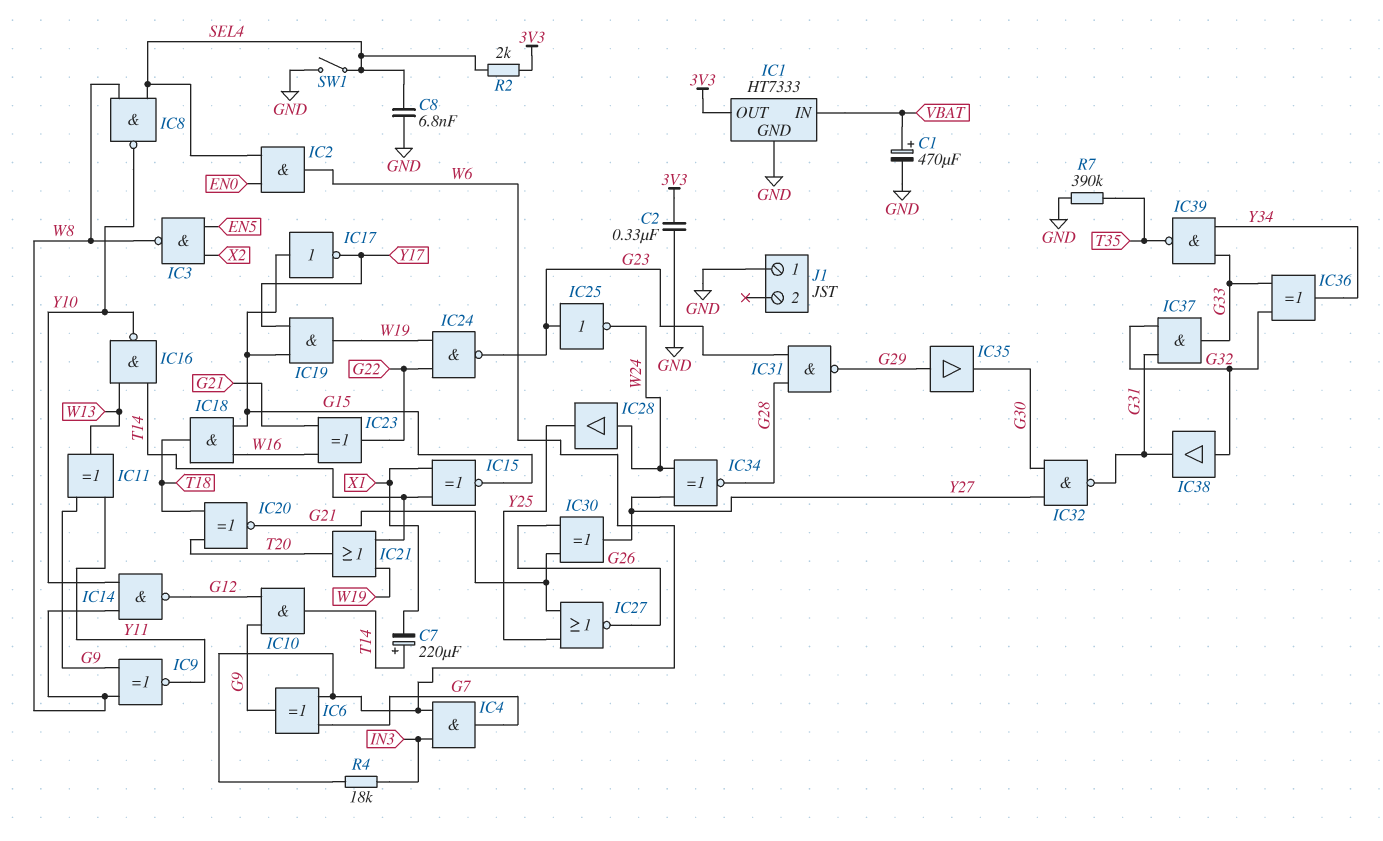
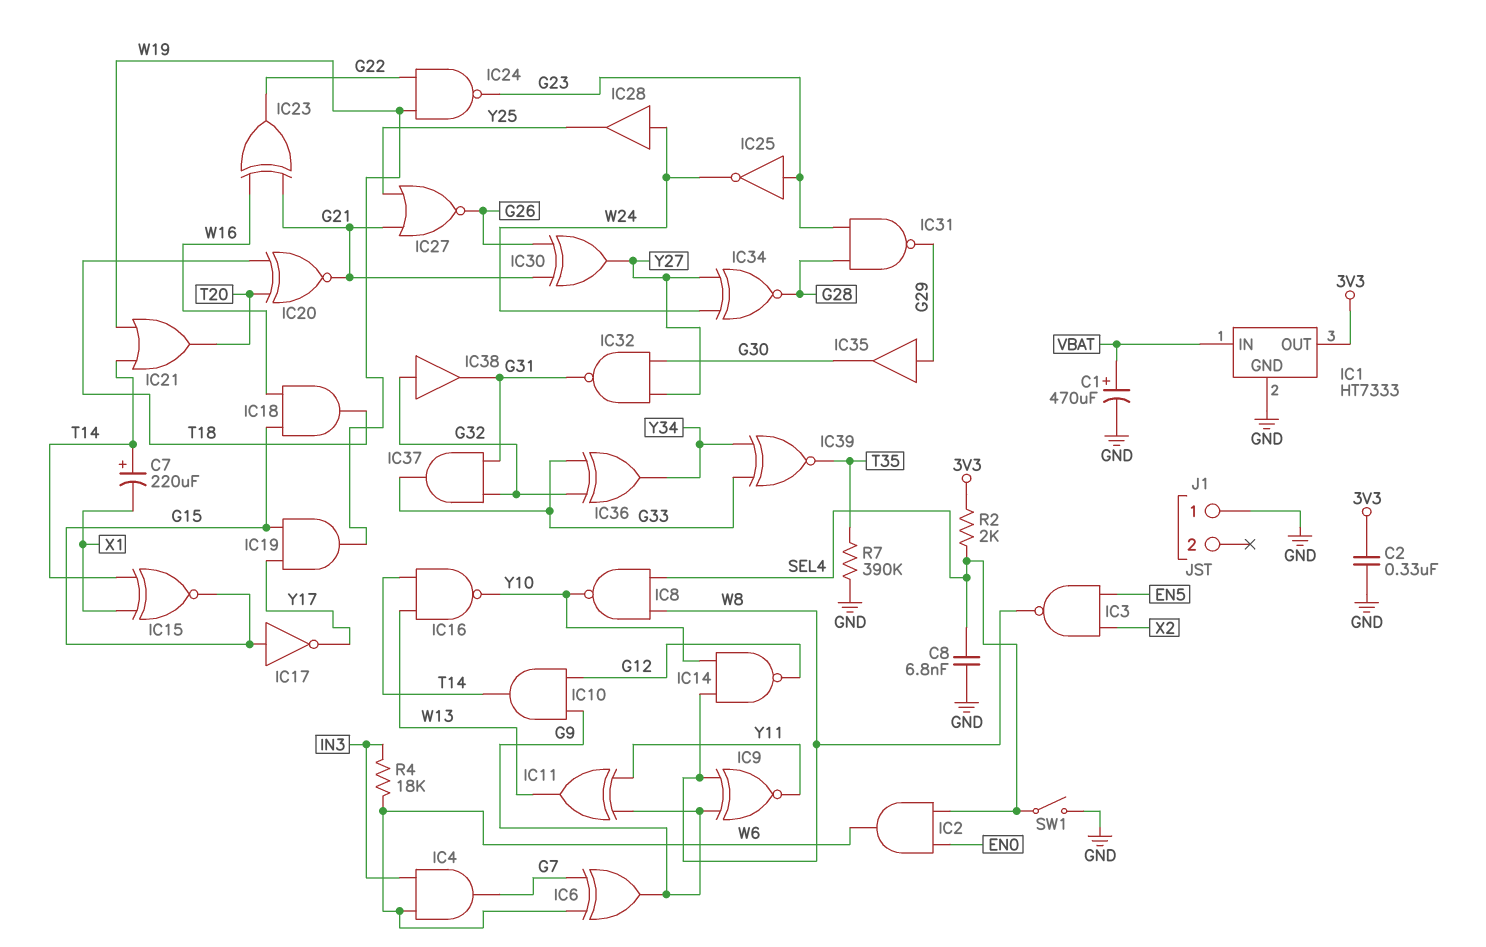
IC39: NAND (in G33, in Y34, out T35) -> XNOR (in G33, in Y34, out T35)

